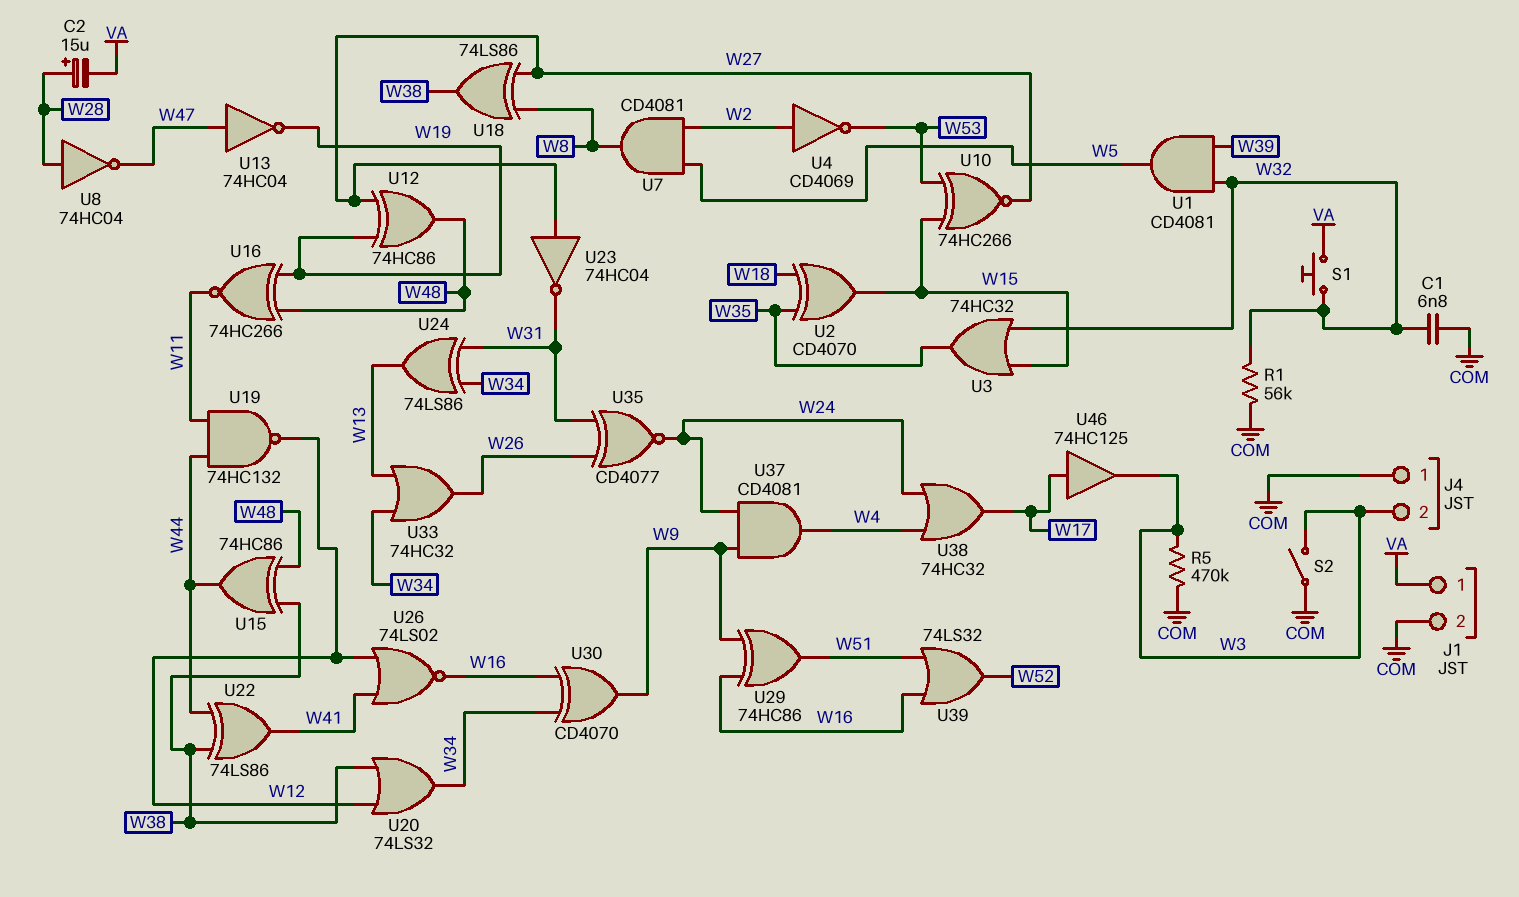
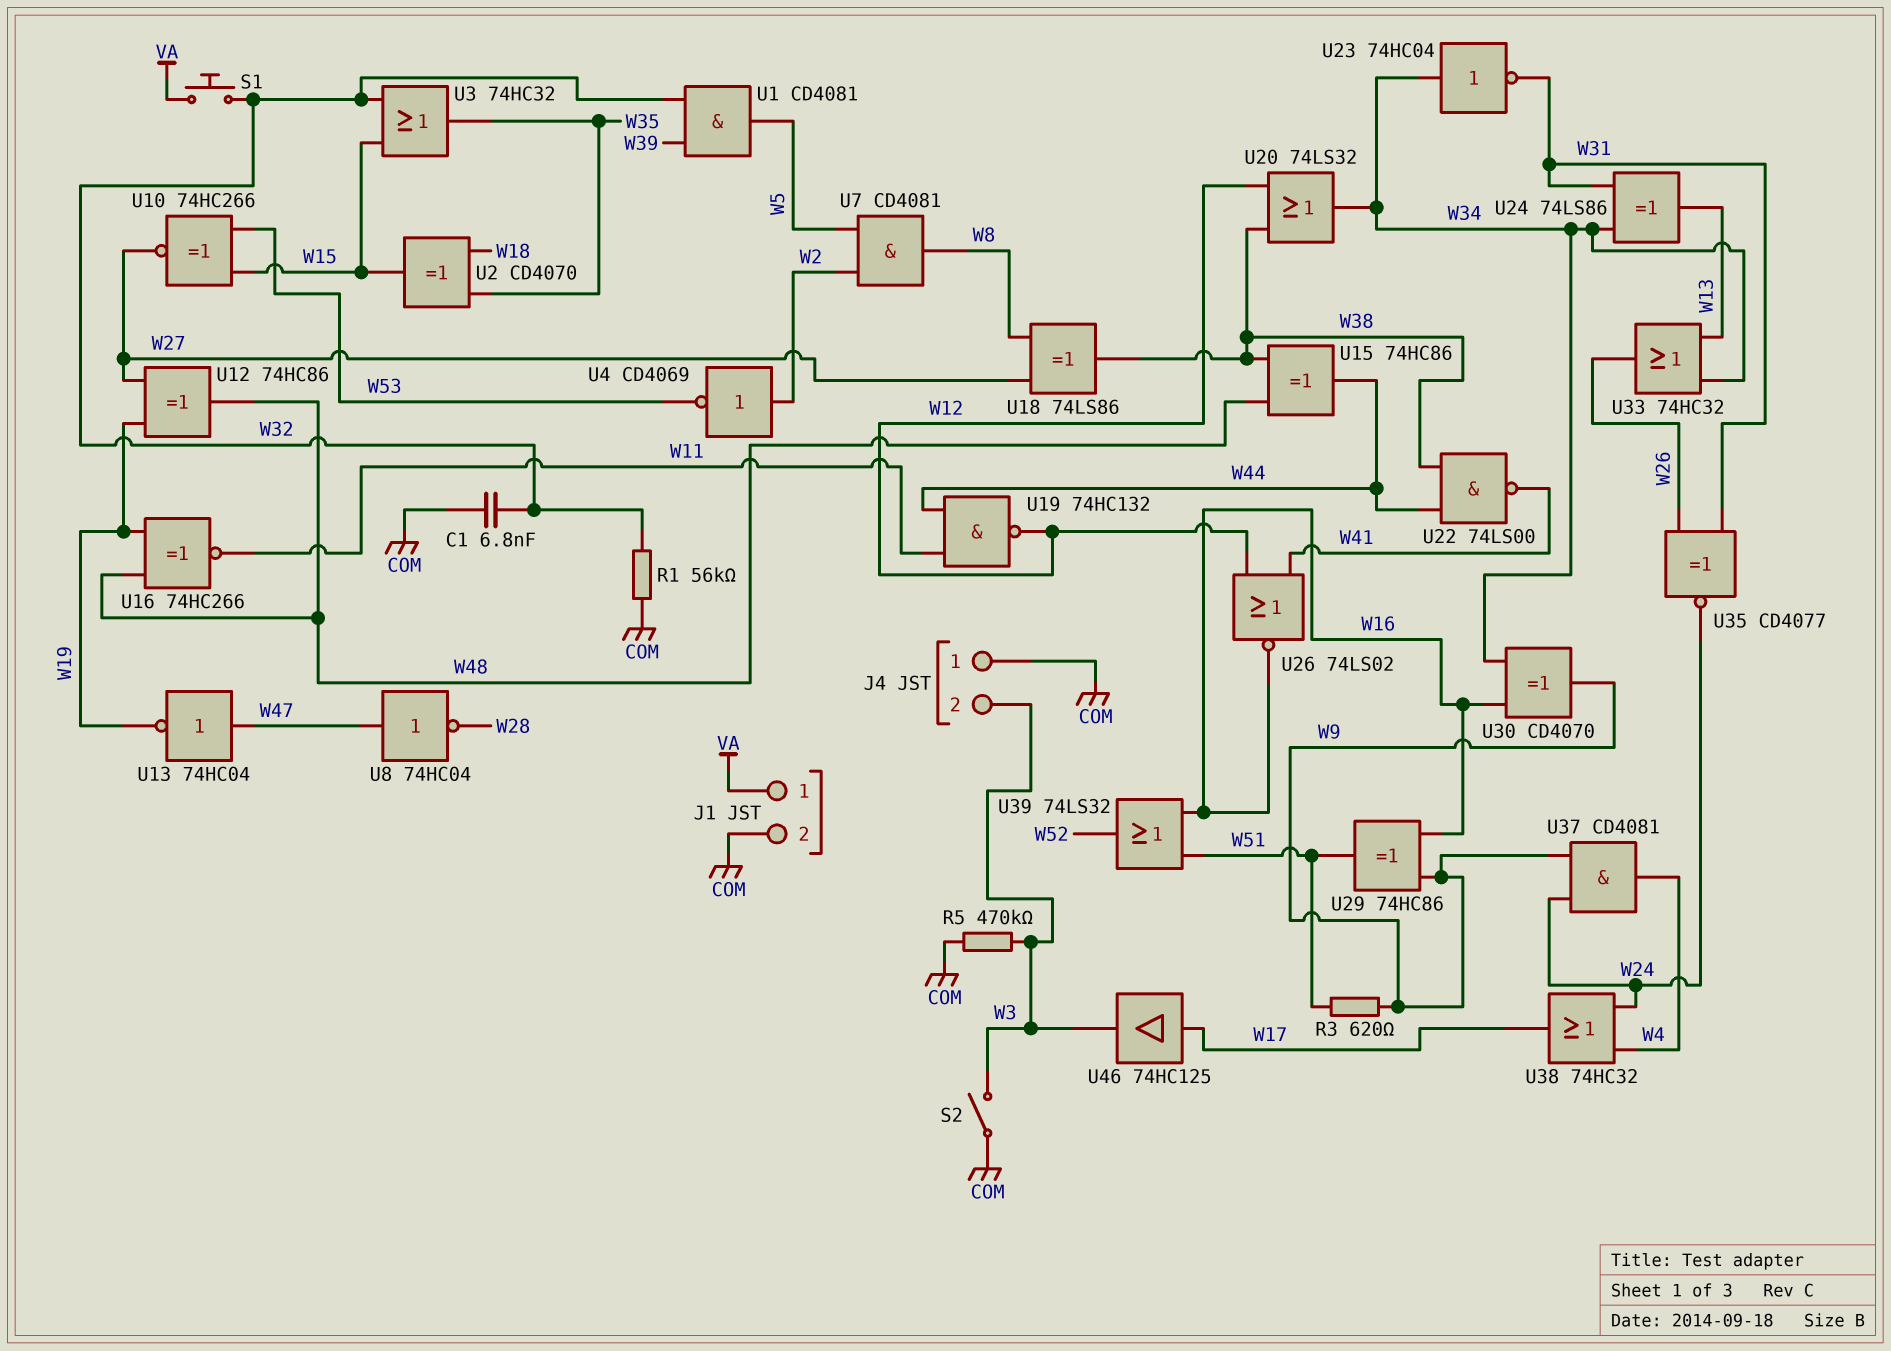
C2: 15uF (plus W28, minus VA) -> none
R3: none -> 620 (W9, W51)
U8: NOT 74HC04 (in W28, out W47) -> NOT 74HC04 (in W47, out W28)
U22: XOR 74LS86 (in W38, in W44, out W41) -> NAND 74LS00 (in W38, in W44, out W41)
U23: NOT 74HC04 (in W27, out W31) -> NOT 74HC04 (in W34, out W31)

